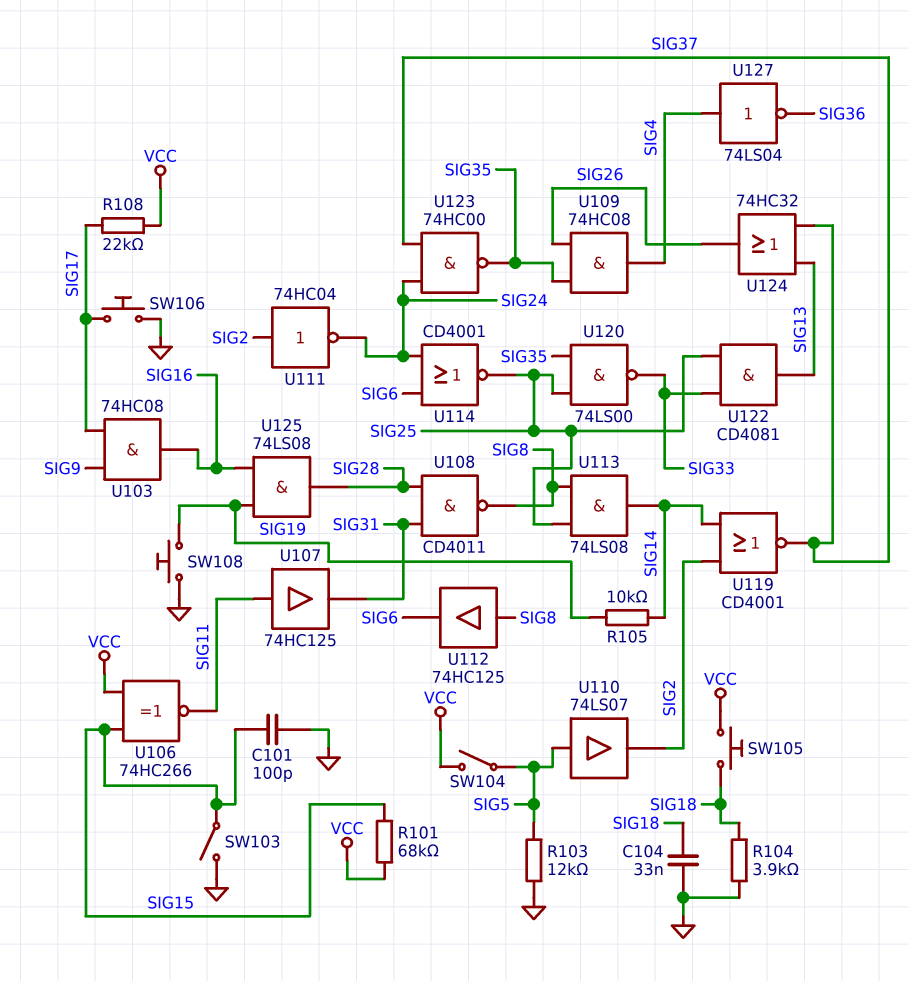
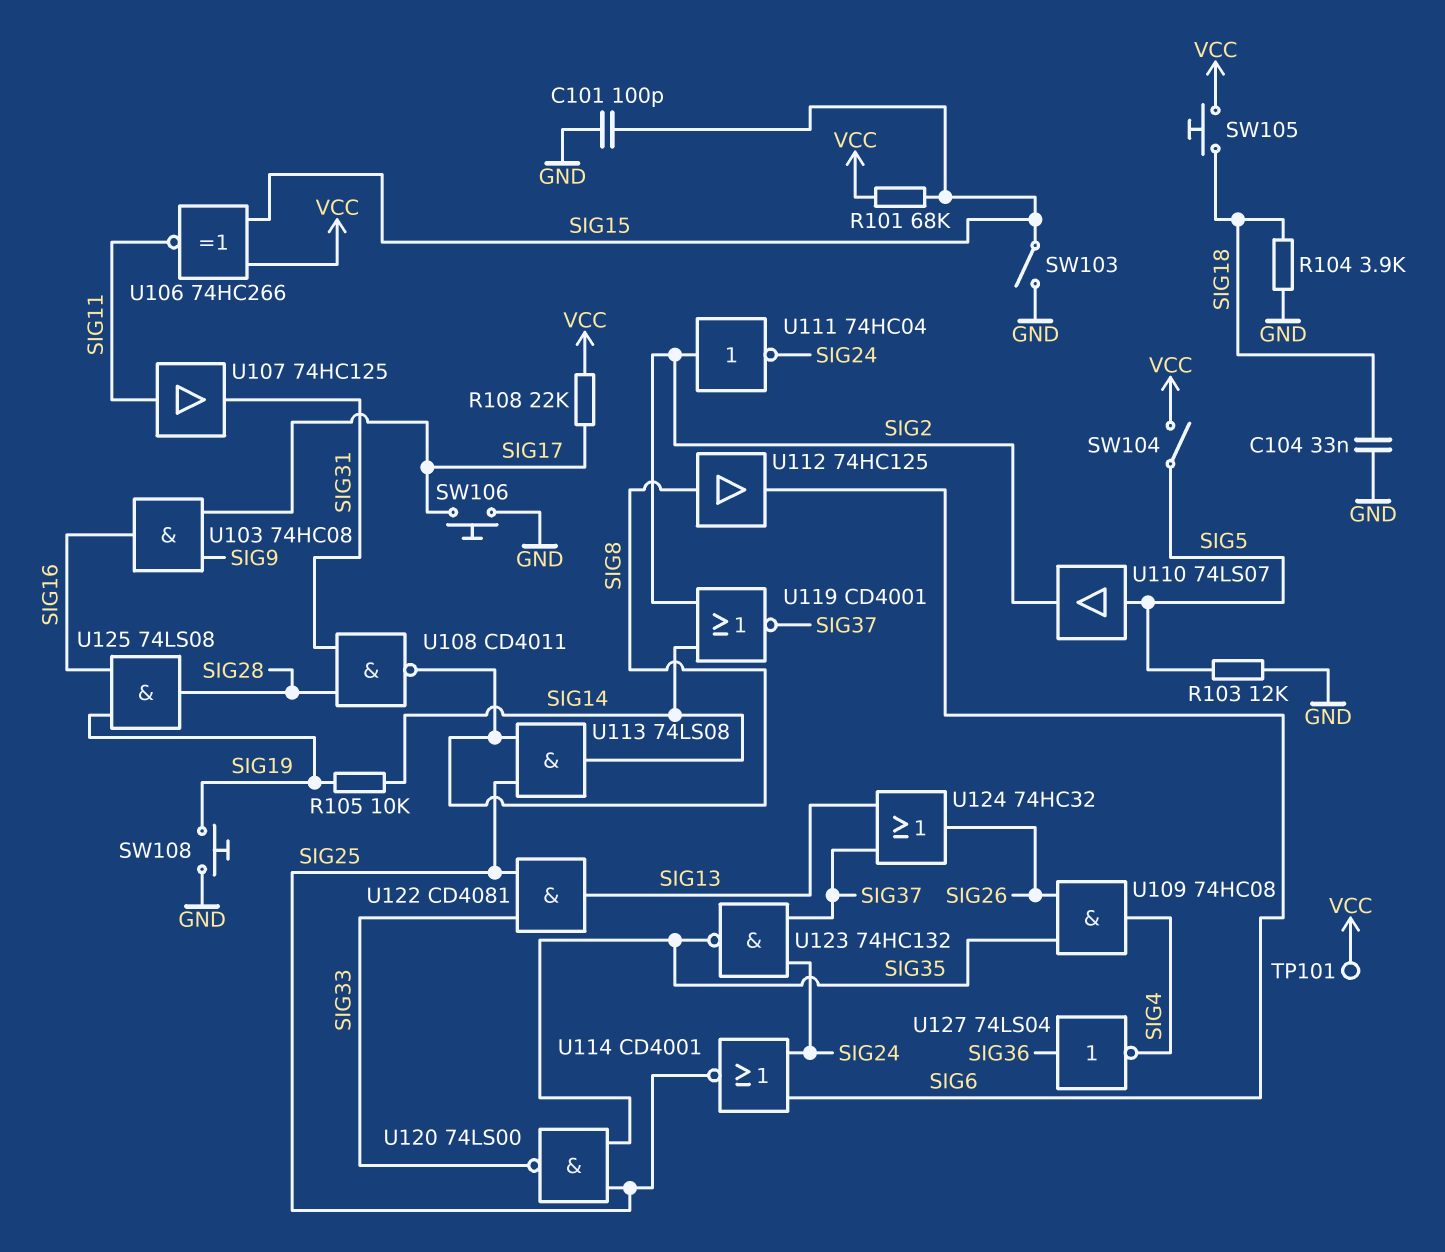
TP101: none -> test point (VCC)
U123: NAND 74HC00 (in SIG24, in SIG37, out SIG35) -> NAND 74HC132 (in SIG24, in SIG37, out SIG35)
U127: NOT 74LS04 (in SIG4, out SIG36) -> NOT 74LS04 (in SIG36, out SIG4)

